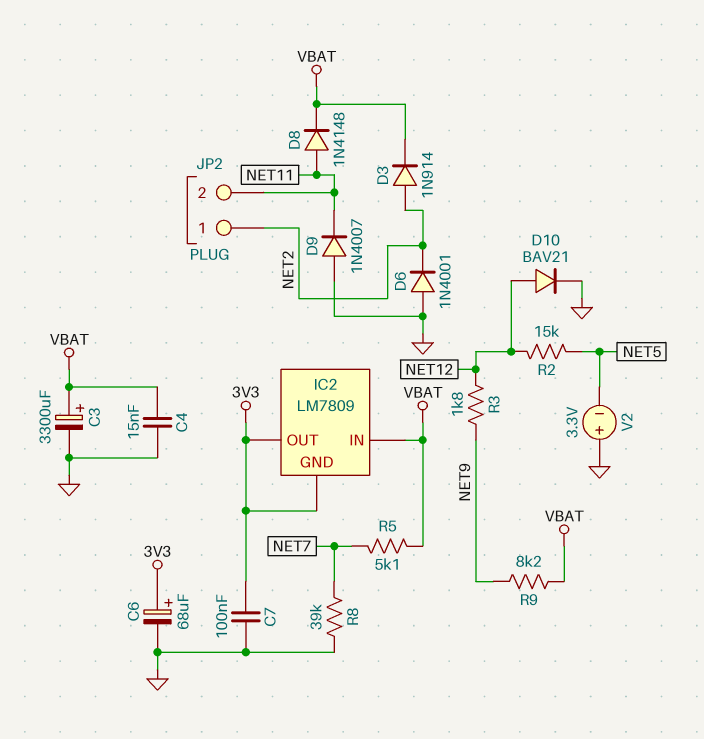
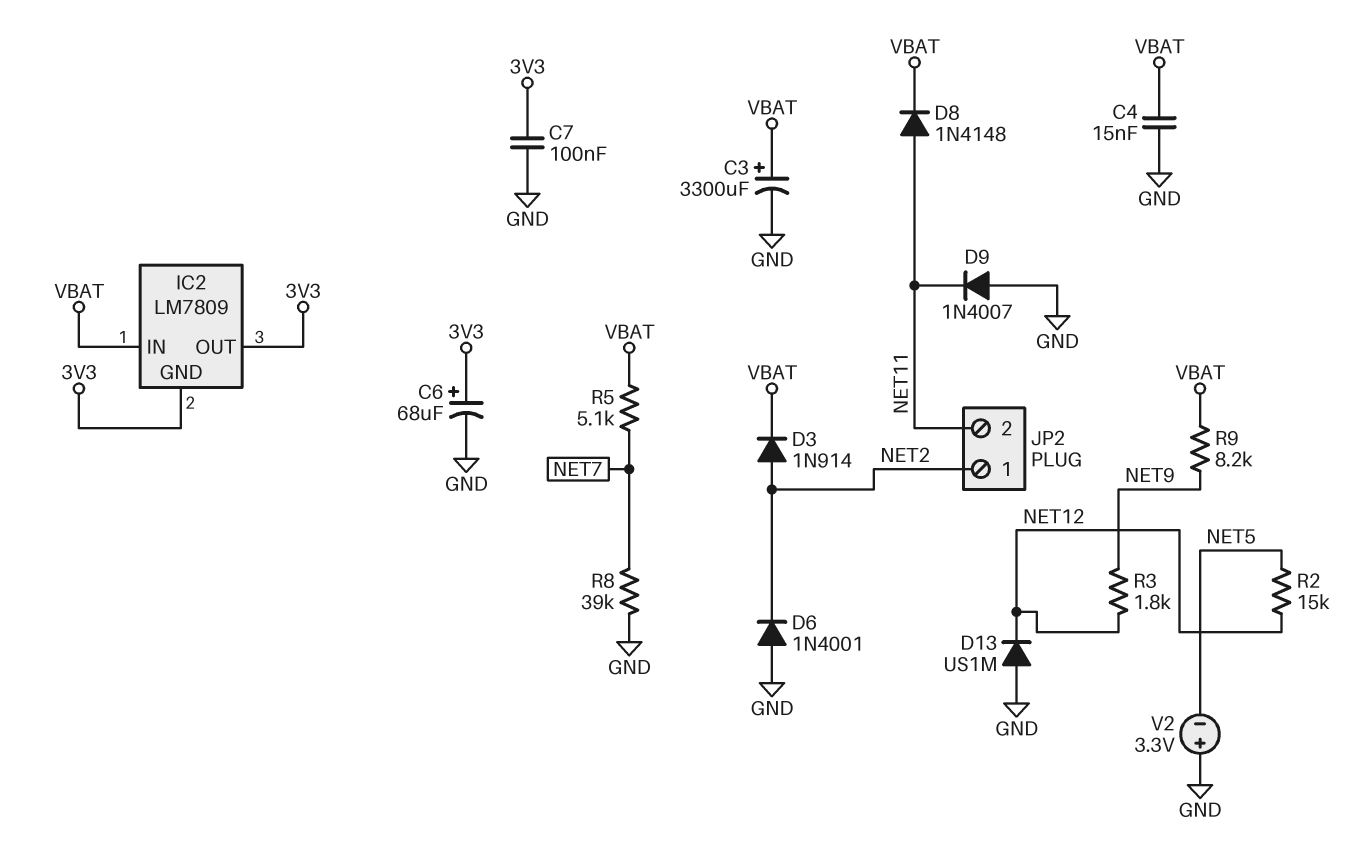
D10: diode BAV21 (A NET12, K GND) -> none
D13: none -> diode US1M (A GND, K NET12)

